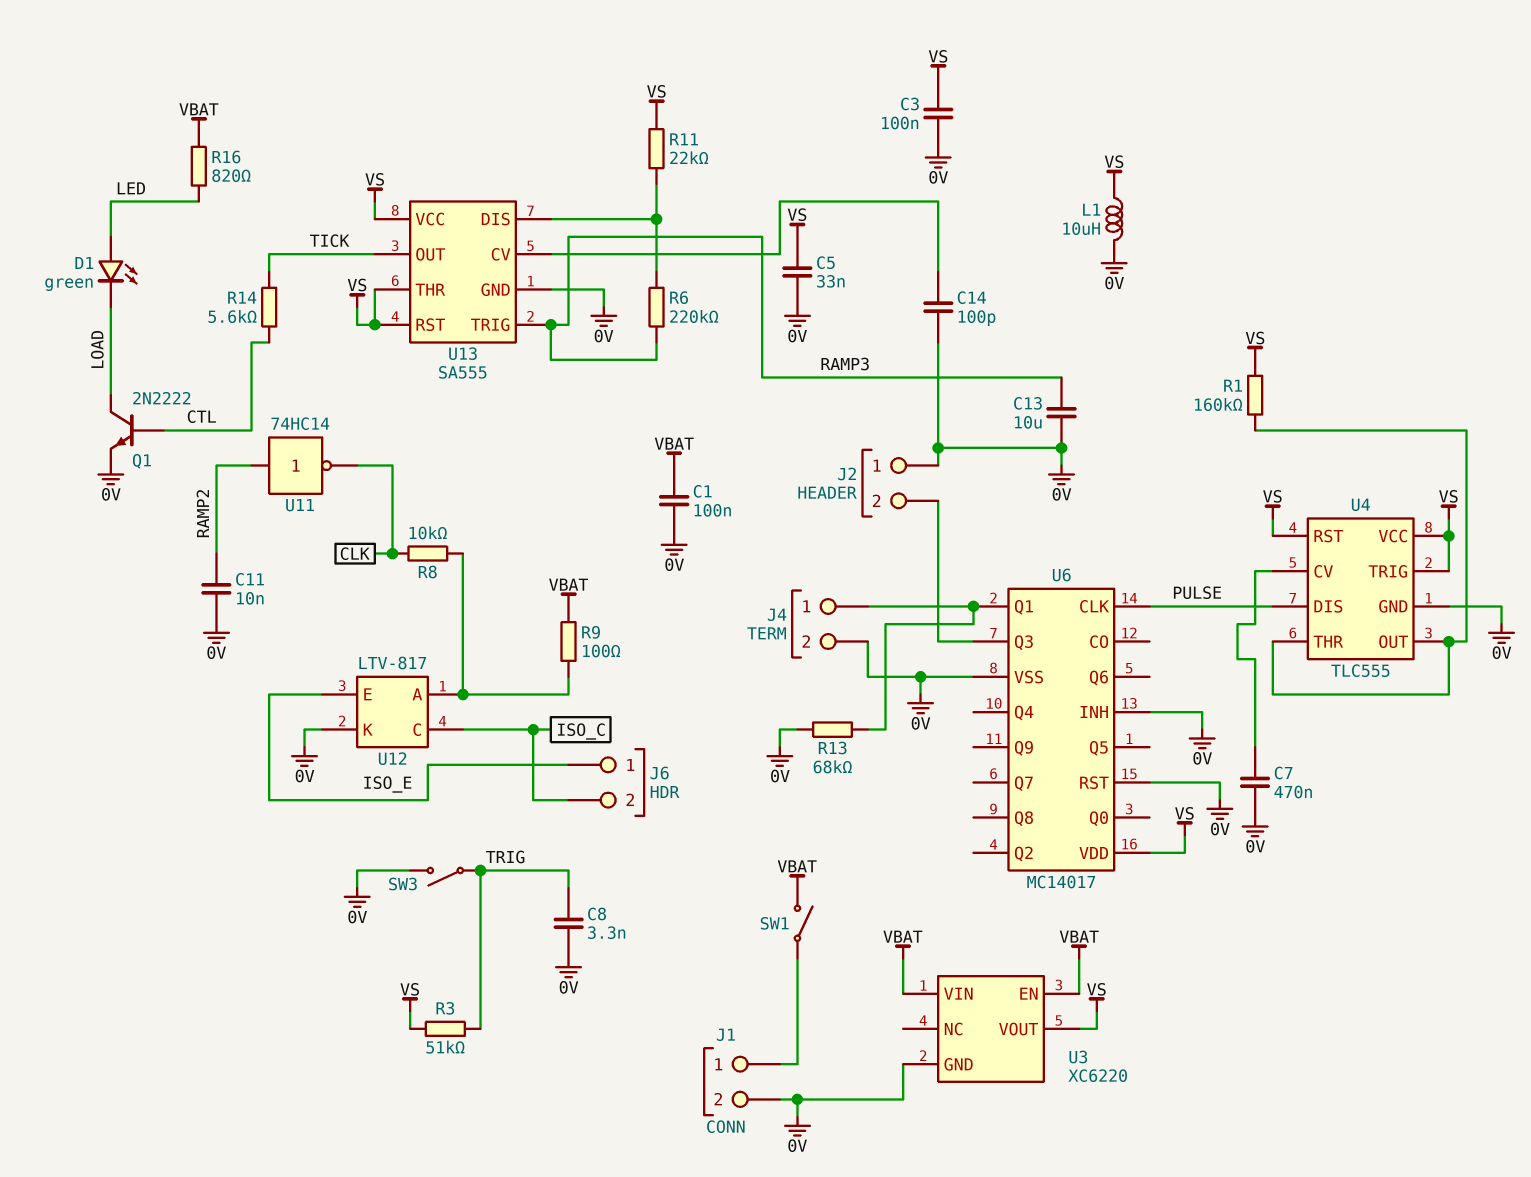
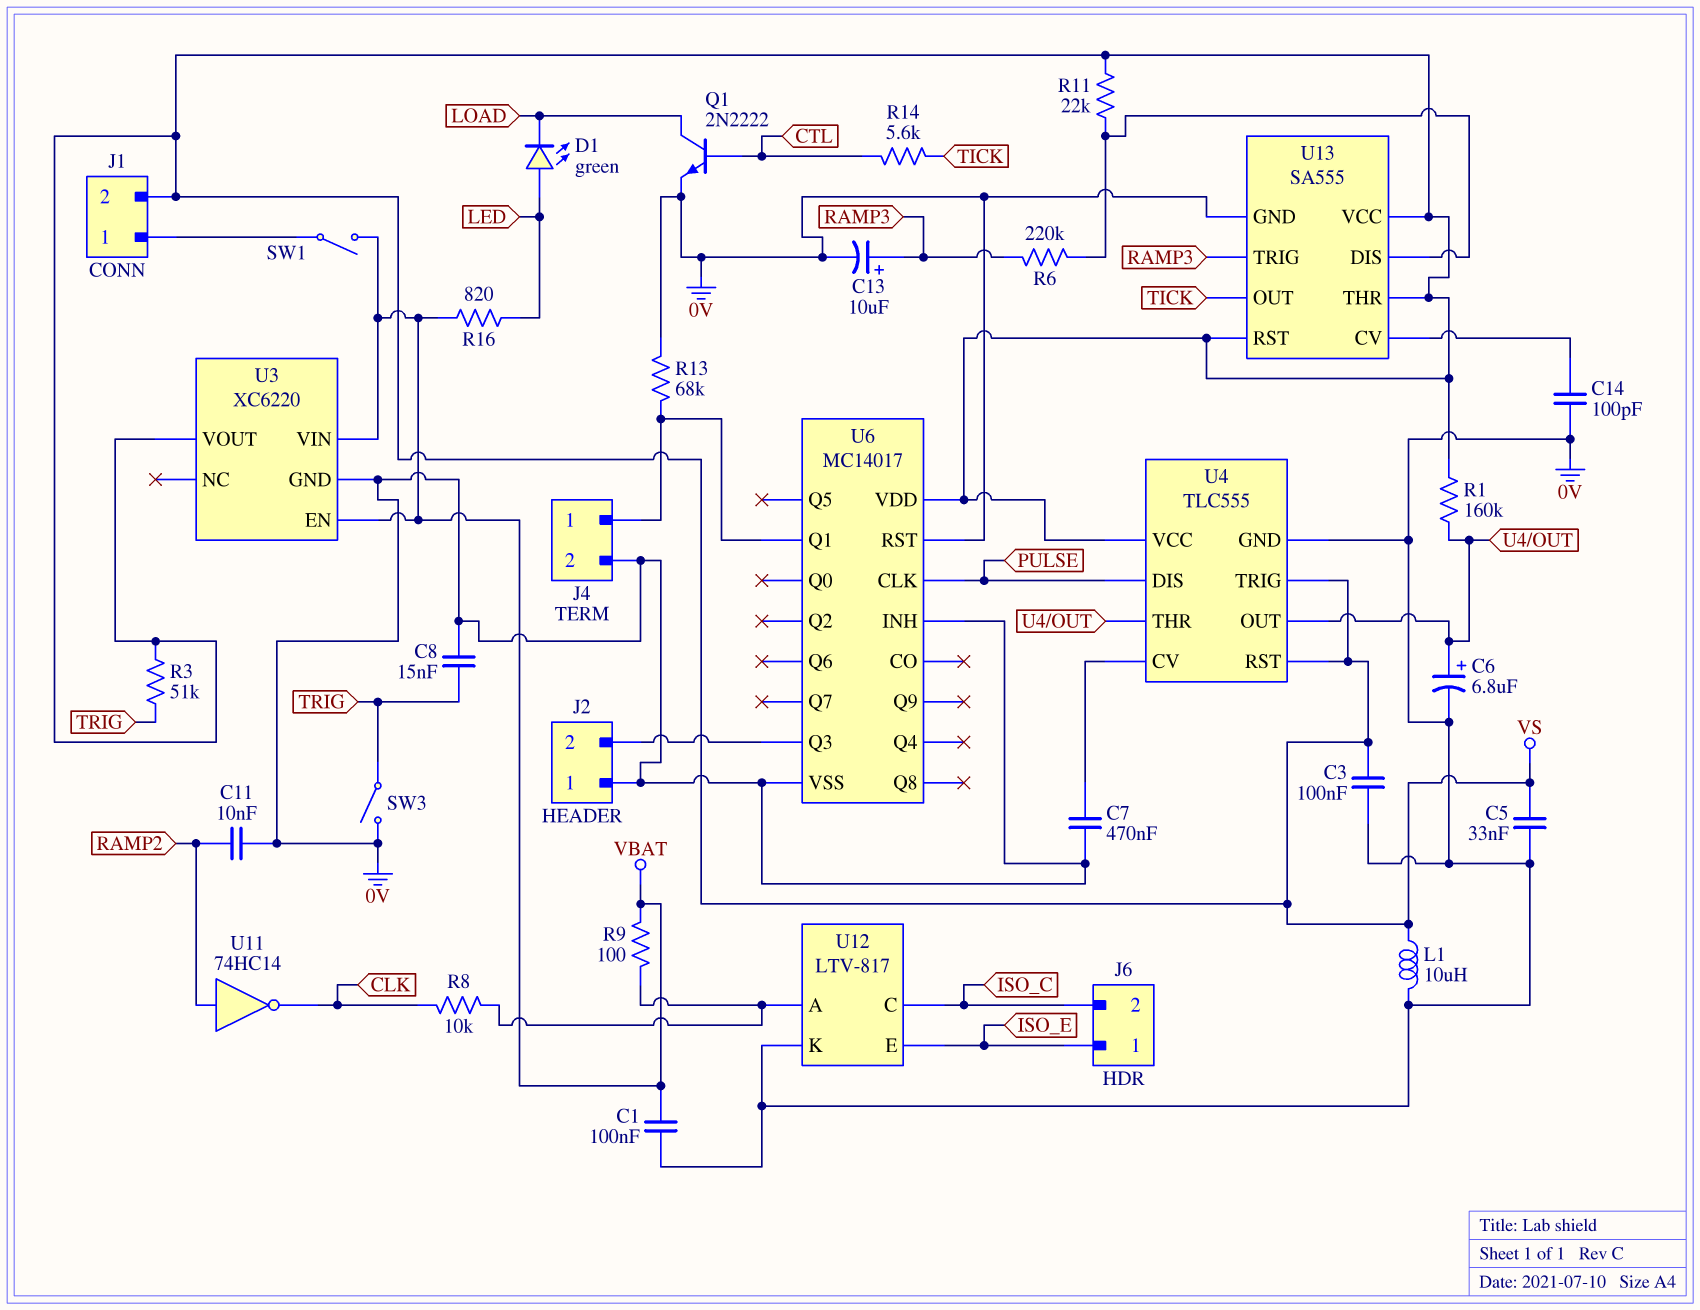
C6: none -> 6.8uF (plus U4/OUT, minus 0V)
C8: 3.3nF (0V, TRIG) -> 15nF (0V, TRIG)
C13: 10uF (0V, RAMP3) -> 10uF (plus RAMP3, minus 0V)
J1 pin 2: 0V -> VS

